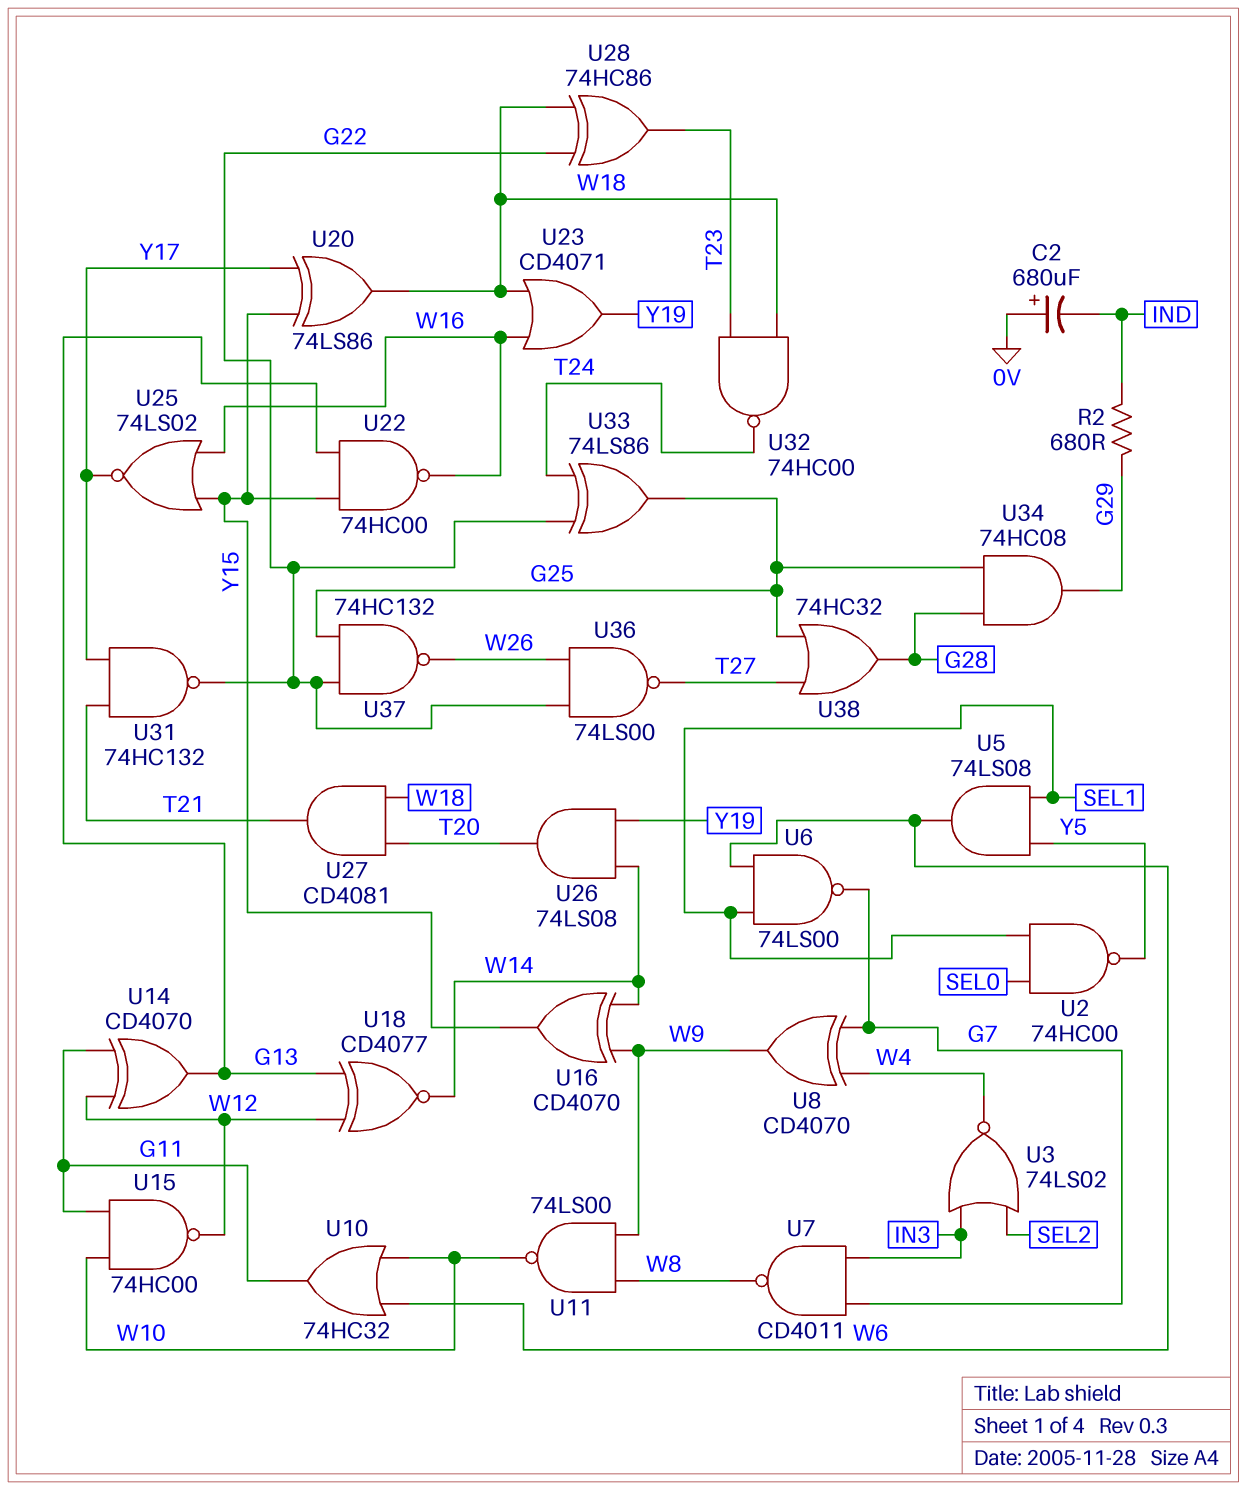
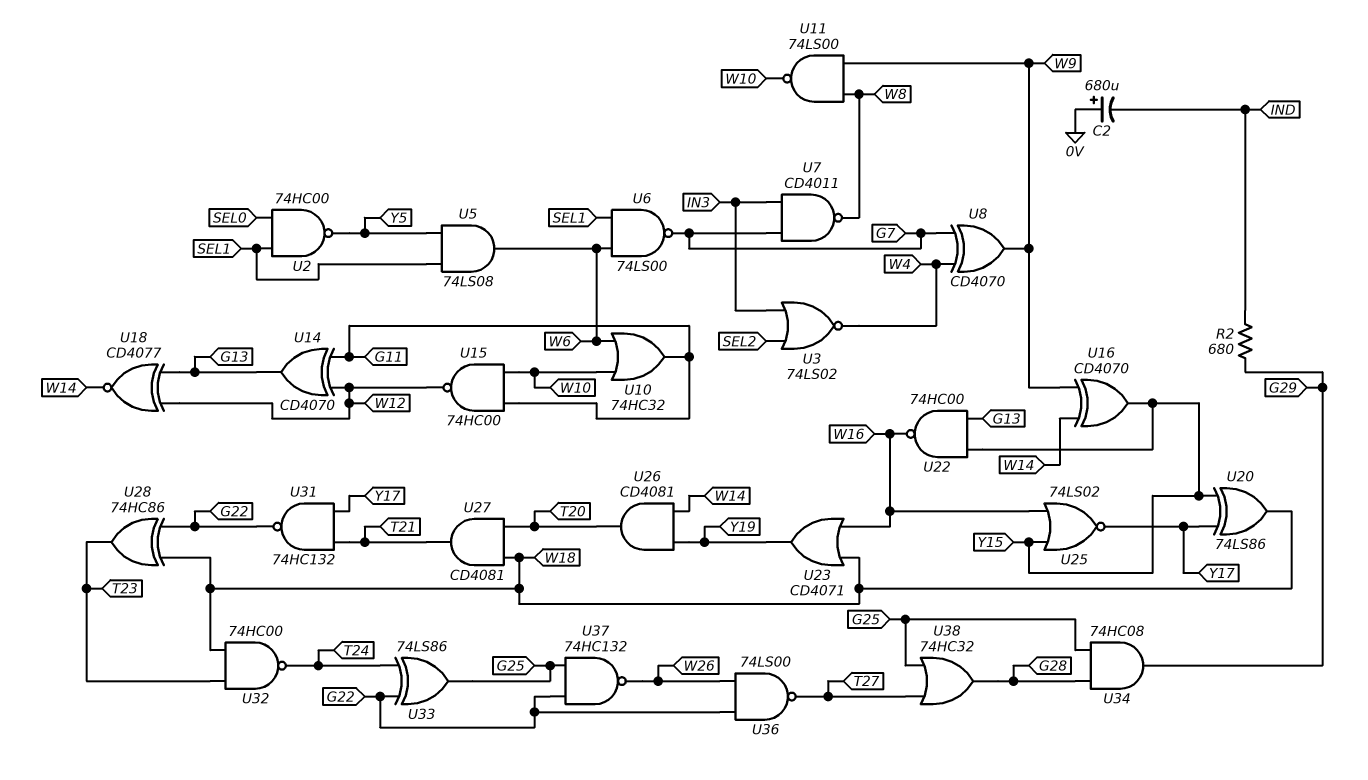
U26: AND 74LS08 (in W14, in Y19, out T20) -> AND CD4081 (in W14, in Y19, out T20)

